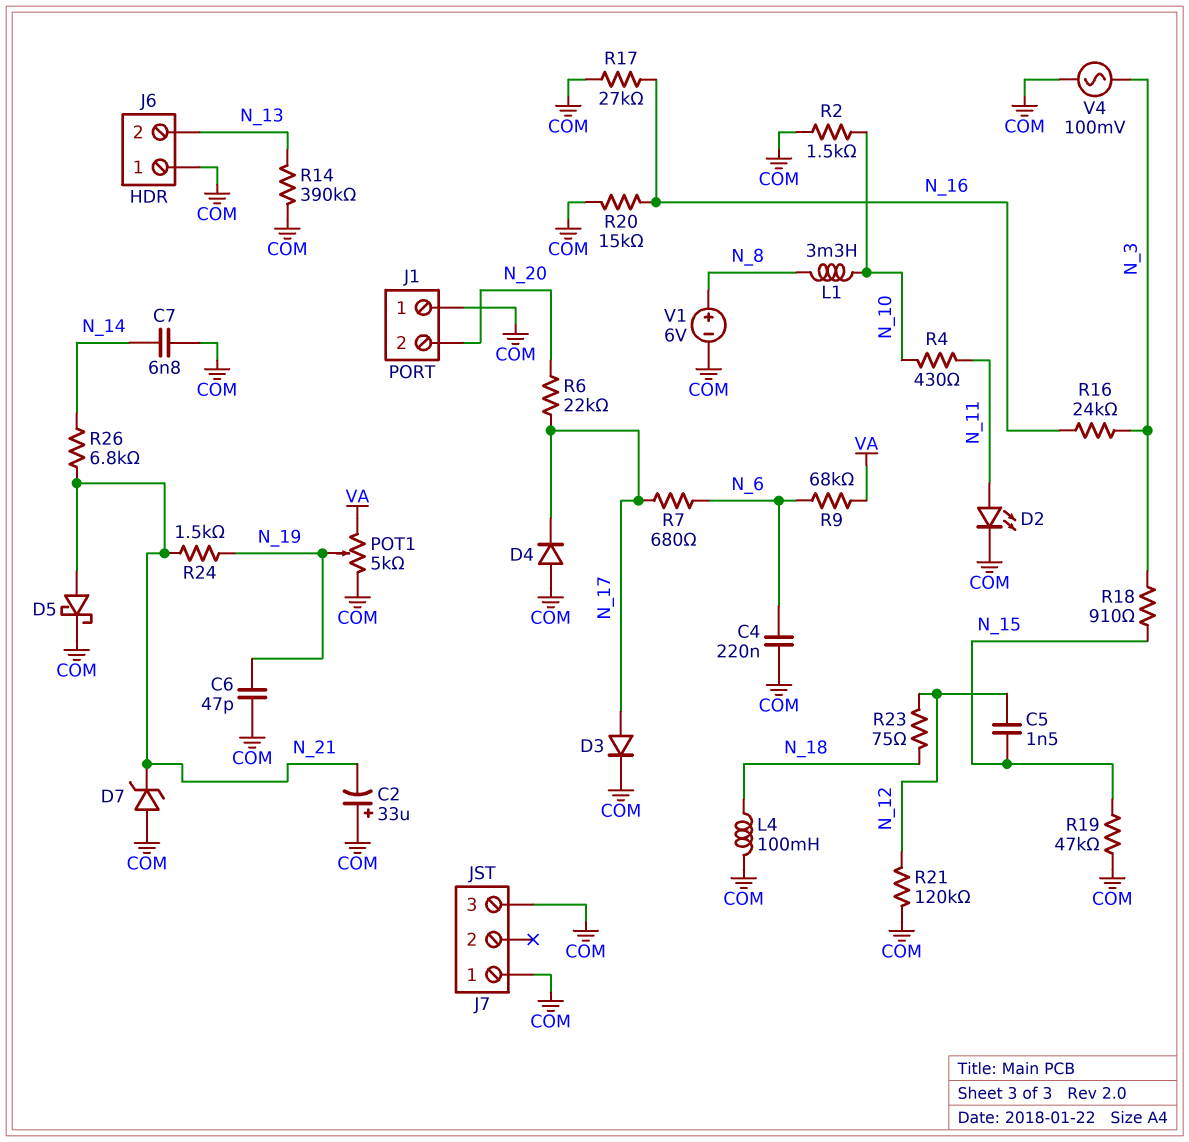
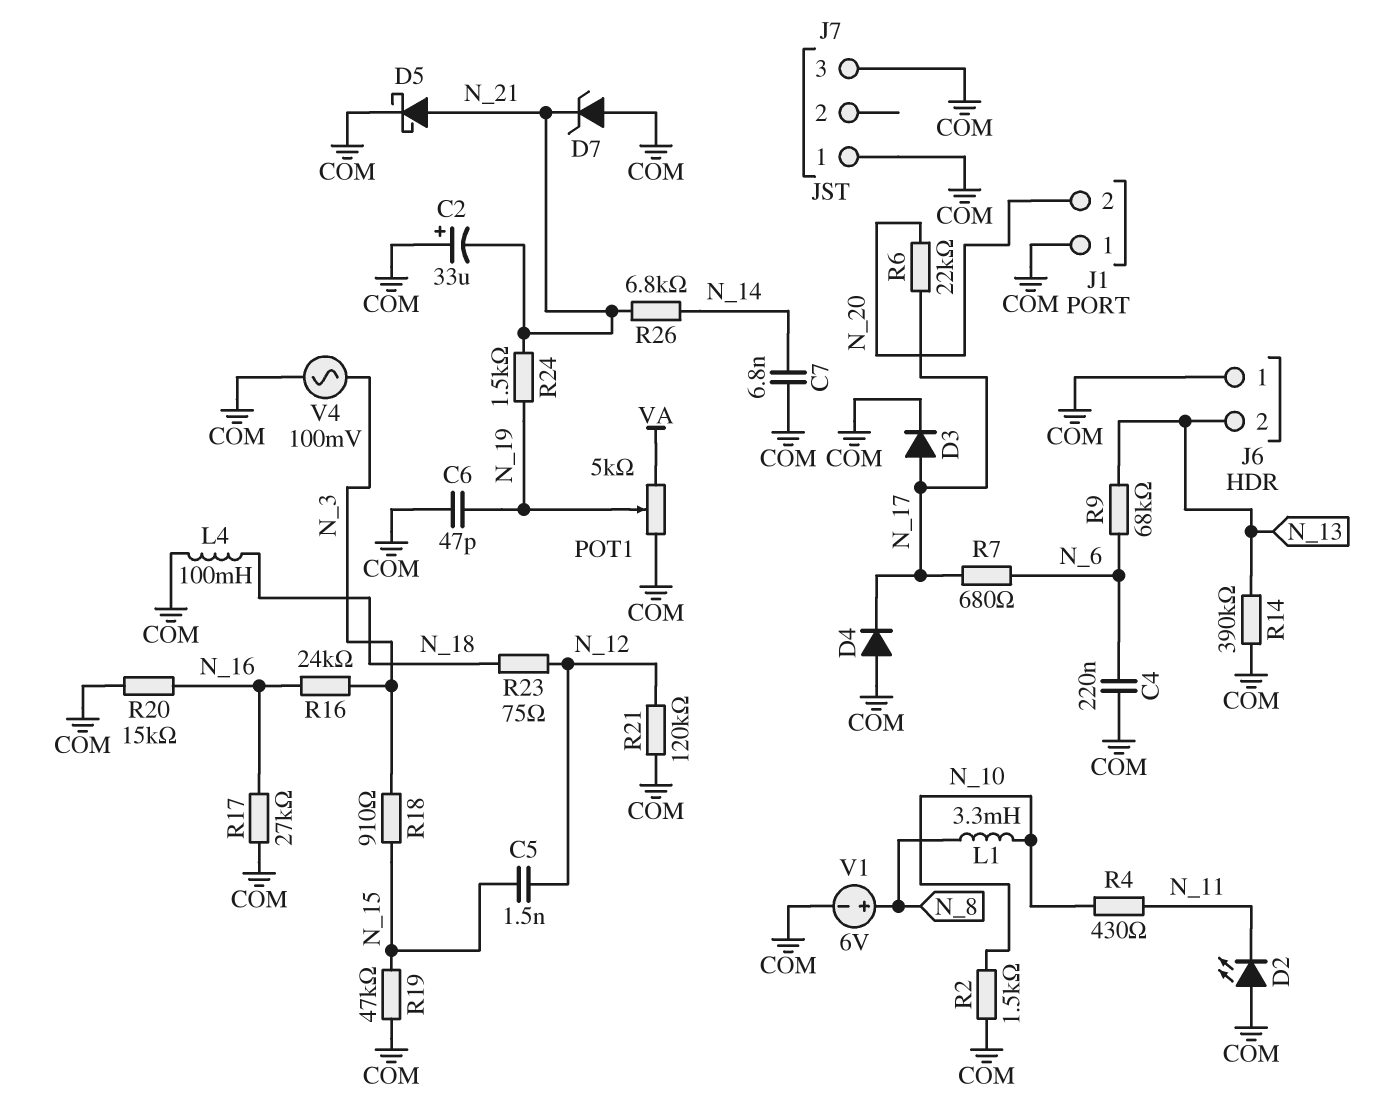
D2: LED (A N_11, K COM) -> LED (A COM, K N_11)
R9: 68k (N_6, VA) -> 68k (N_6, N_13)

